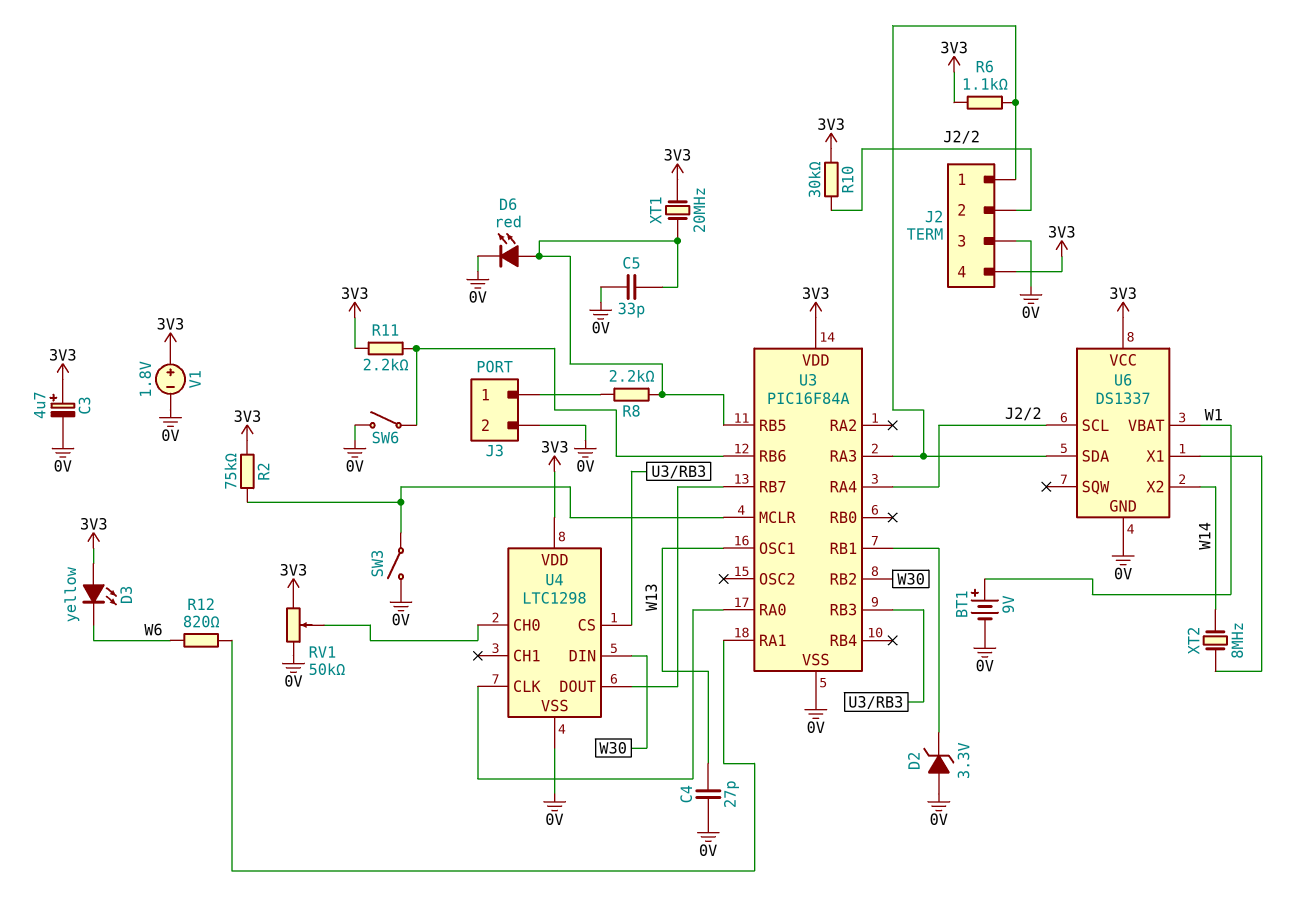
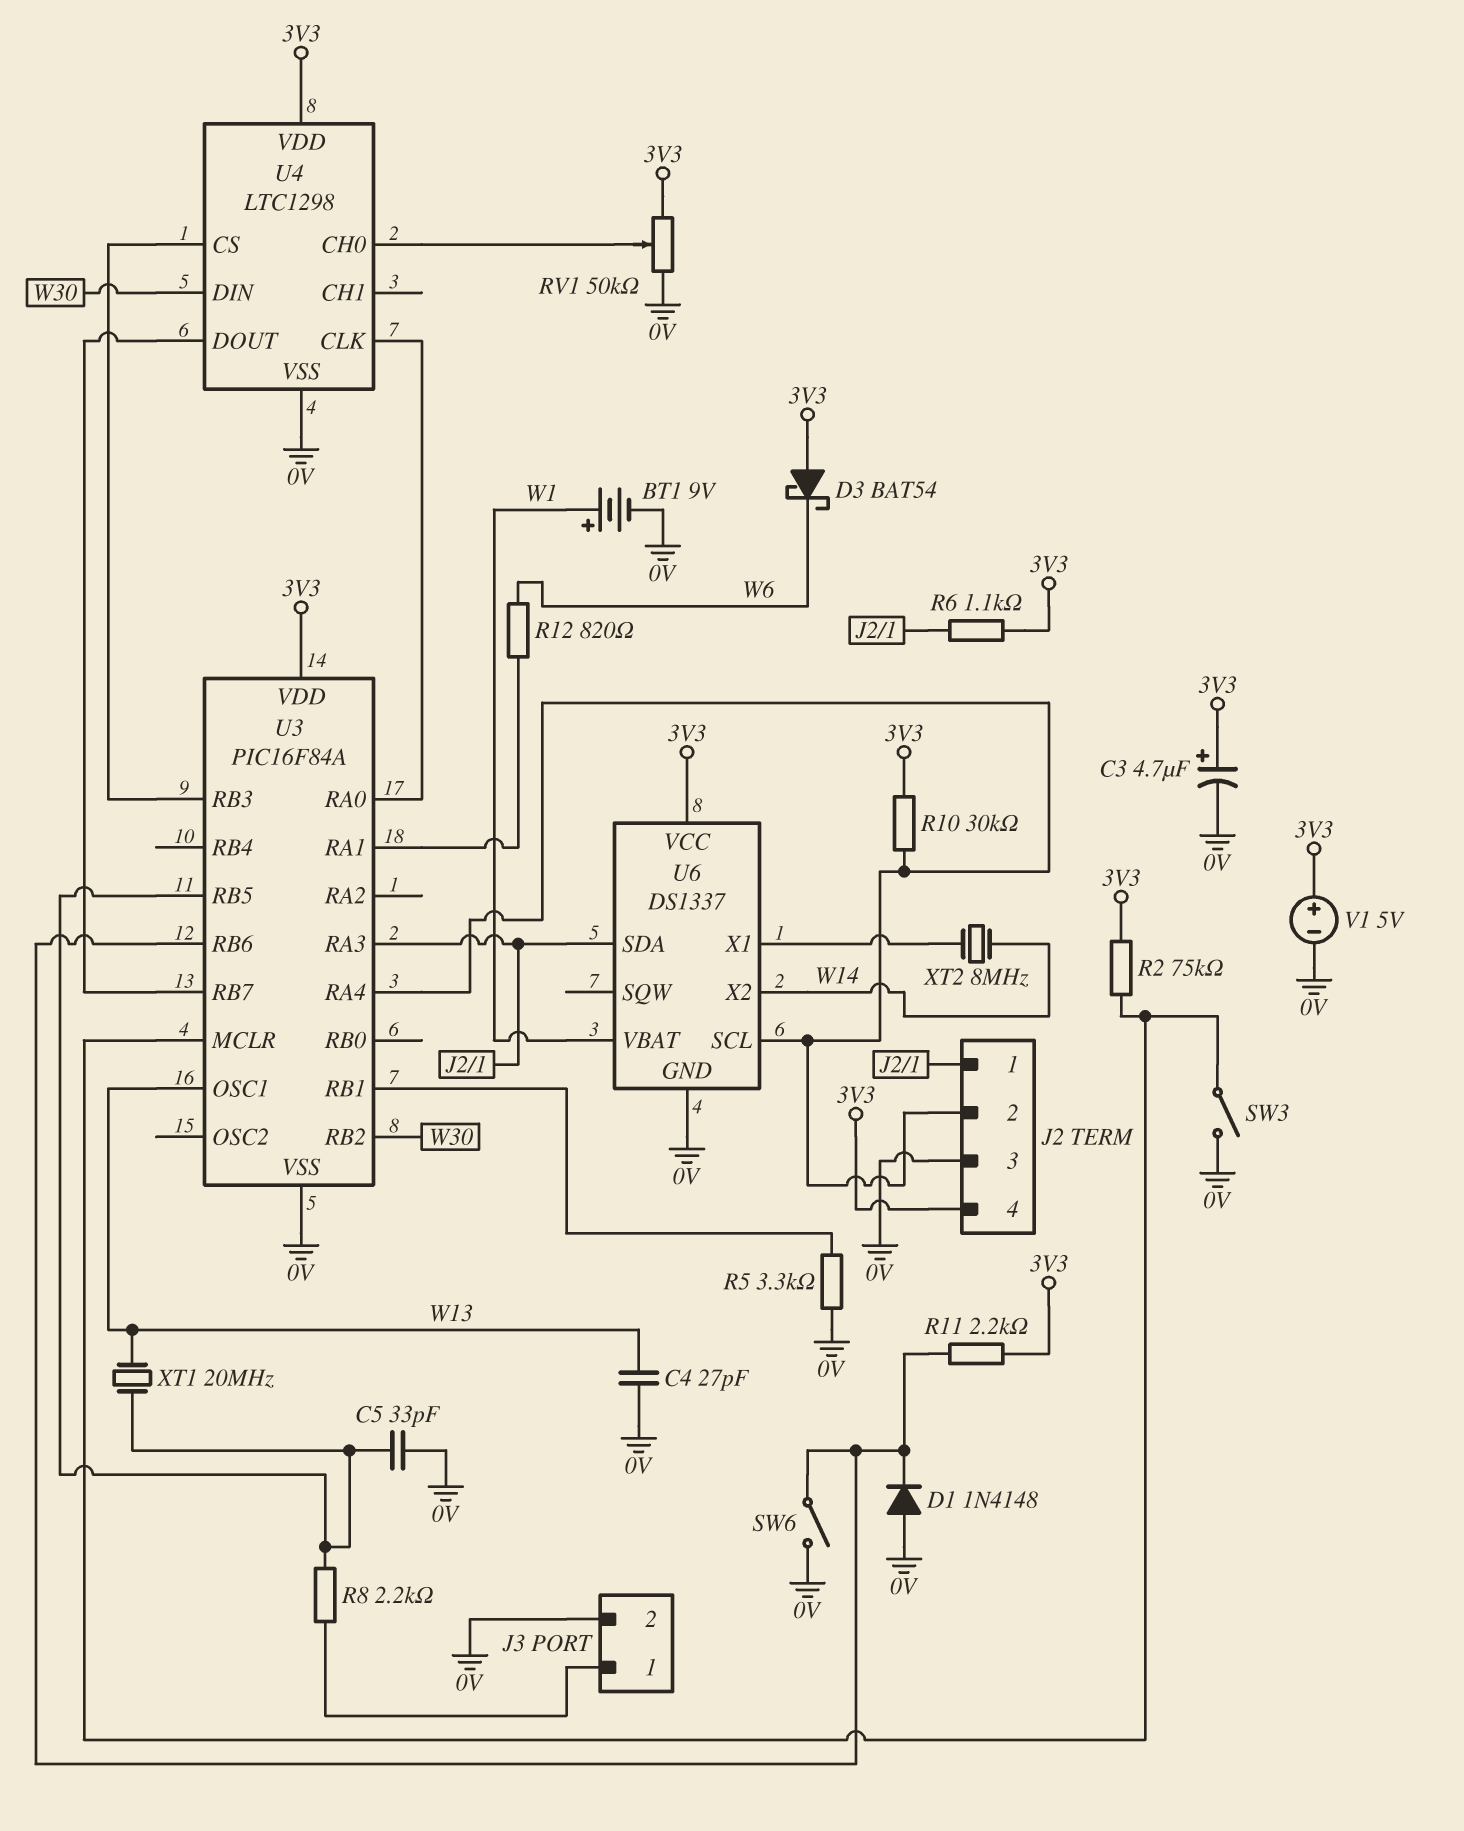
D1: none -> diode 1N4148 (A 0V, K U3/RB6)
D2: zener 3.3V (A 0V, K U3/RB1) -> none
D3: LED yellow (A 3V3, K W6) -> schottky BAT54 (A 3V3, K W6)
D6: LED red (A U3/RB5, K 0V) -> none
R5: none -> 3.3k (0V, U3/RB1)
V1: 1.8V (plus 3V3, minus 0V) -> 5V (plus 3V3, minus 0V)
XT1: 20MHz (3V3, U3/RB5) -> 20MHz (U3/RB5, W13)

